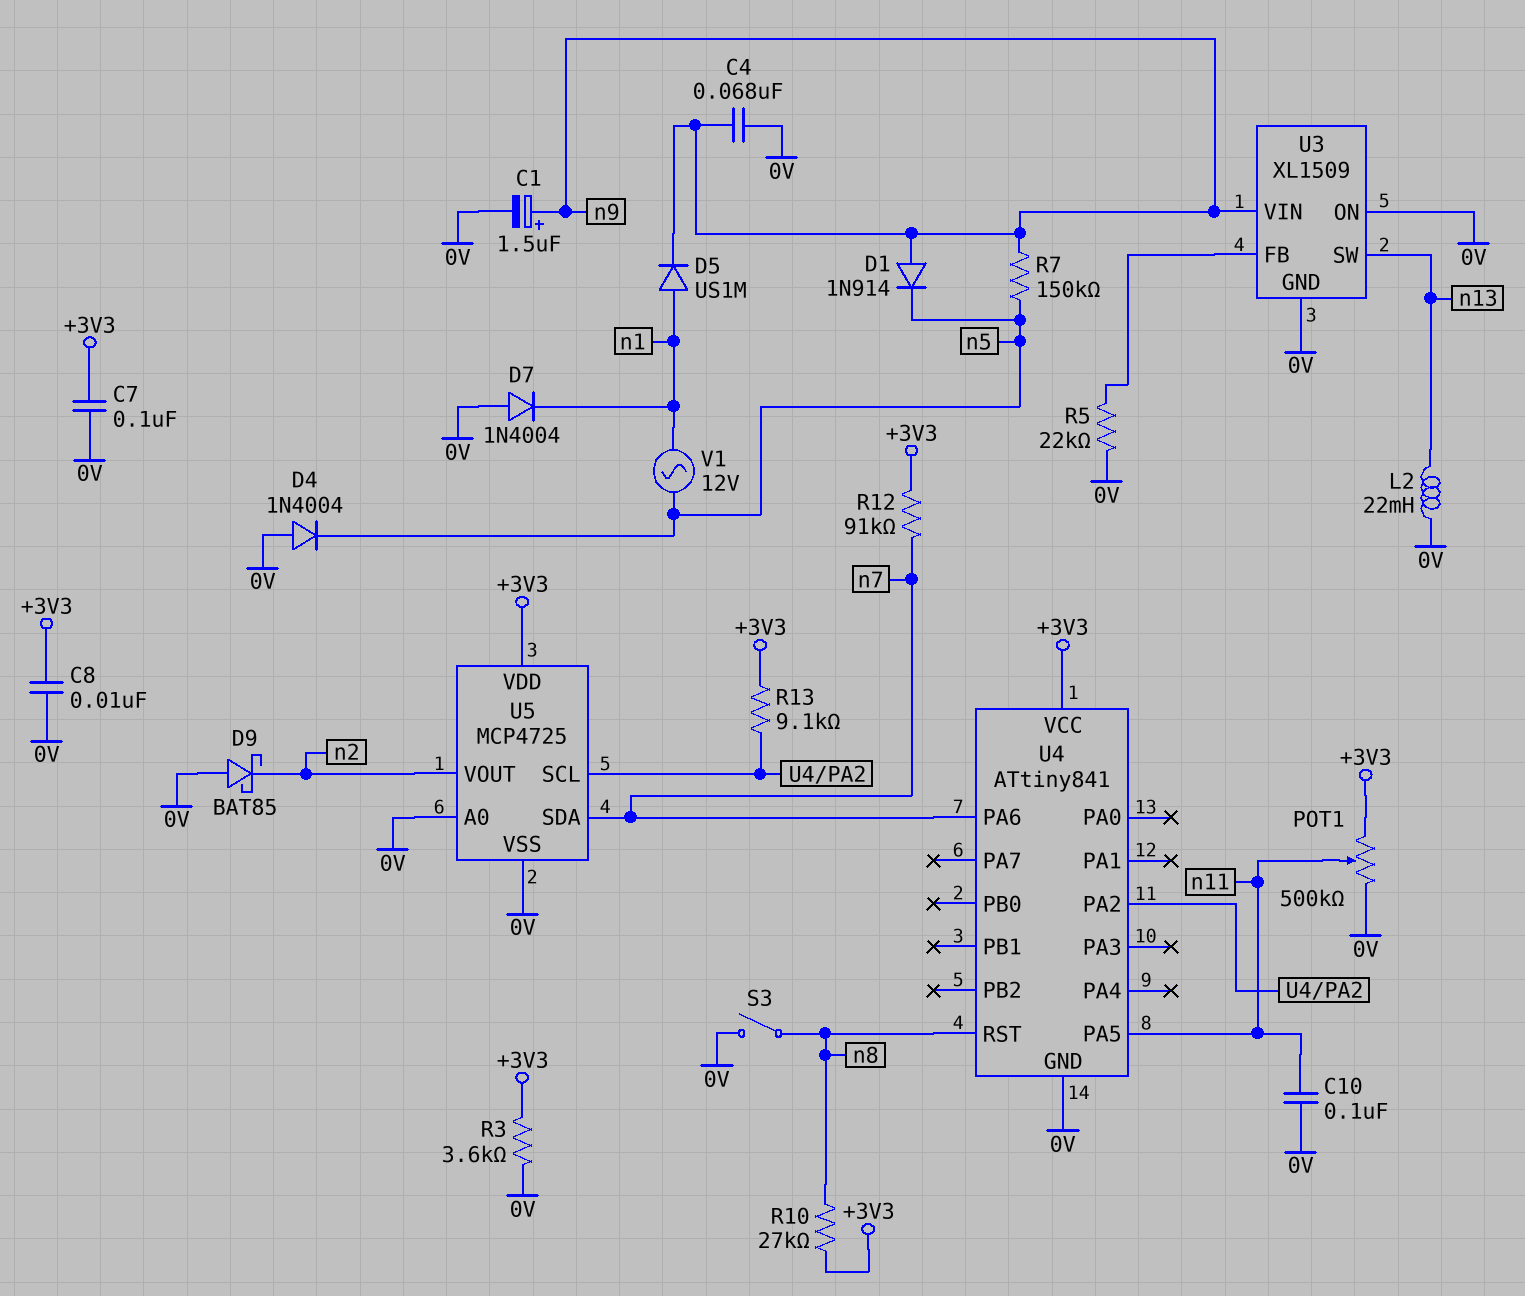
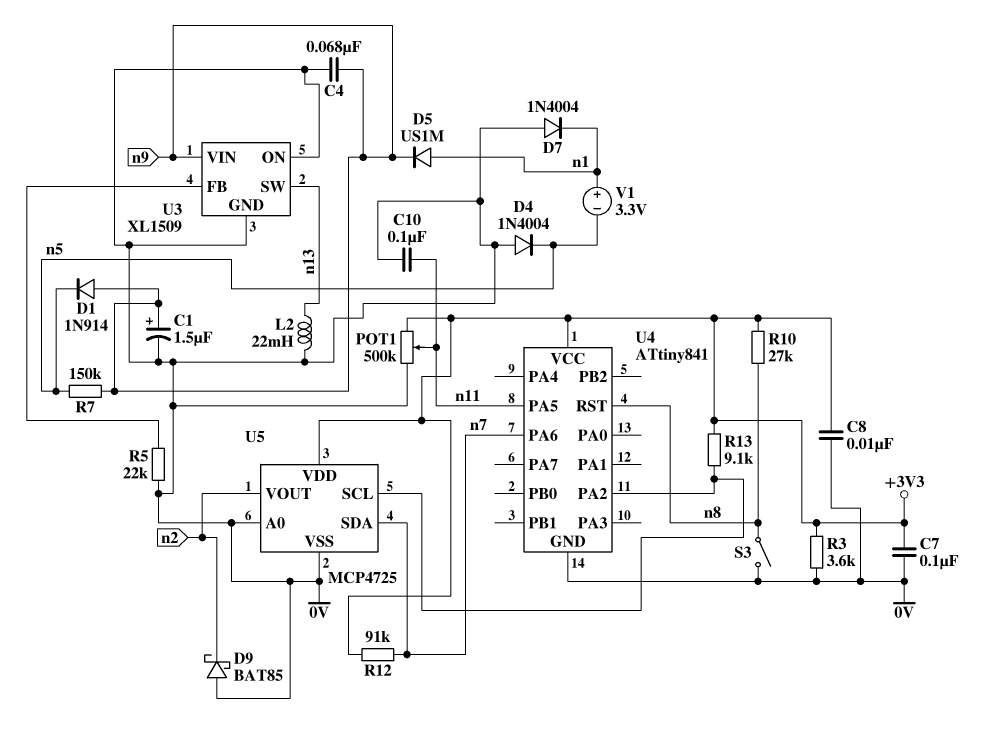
V1: AC 12V (n1, n5) -> 3.3V (plus n1, minus n5)

